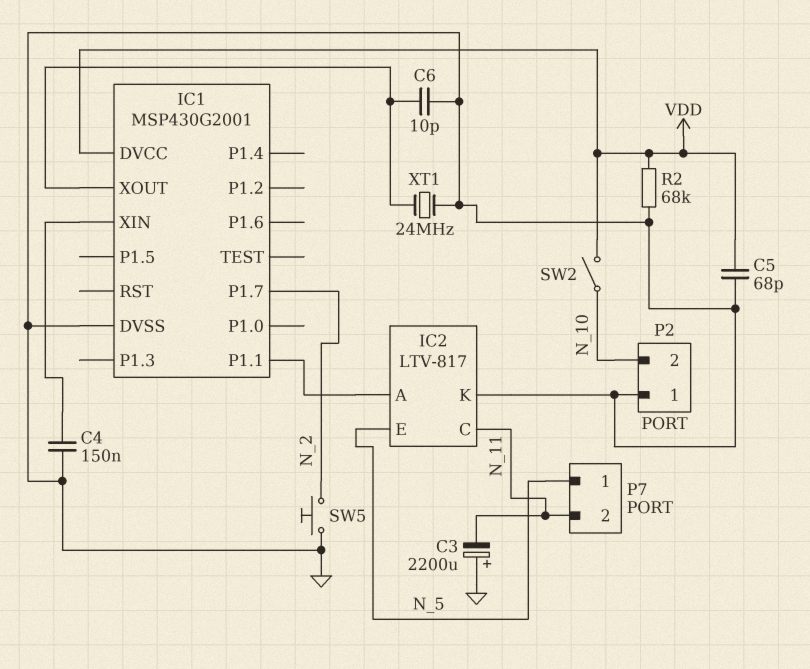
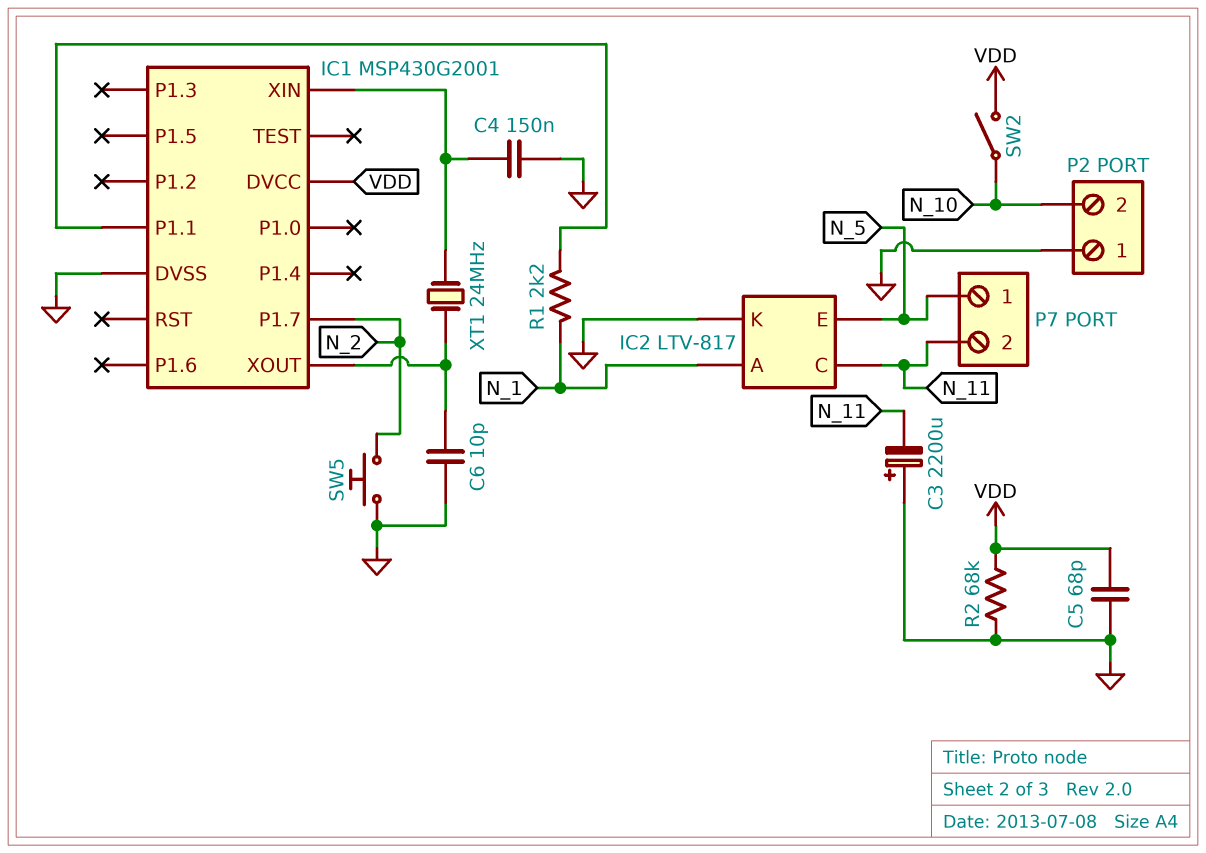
IC2 pin A: IC1/P1.1 -> N_1
R1: none -> 2.2k (IC1/P1.1, N_1)
XT1: 24MHz (GND, IC1/XOUT) -> 24MHz (IC1/XIN, IC1/XOUT)

